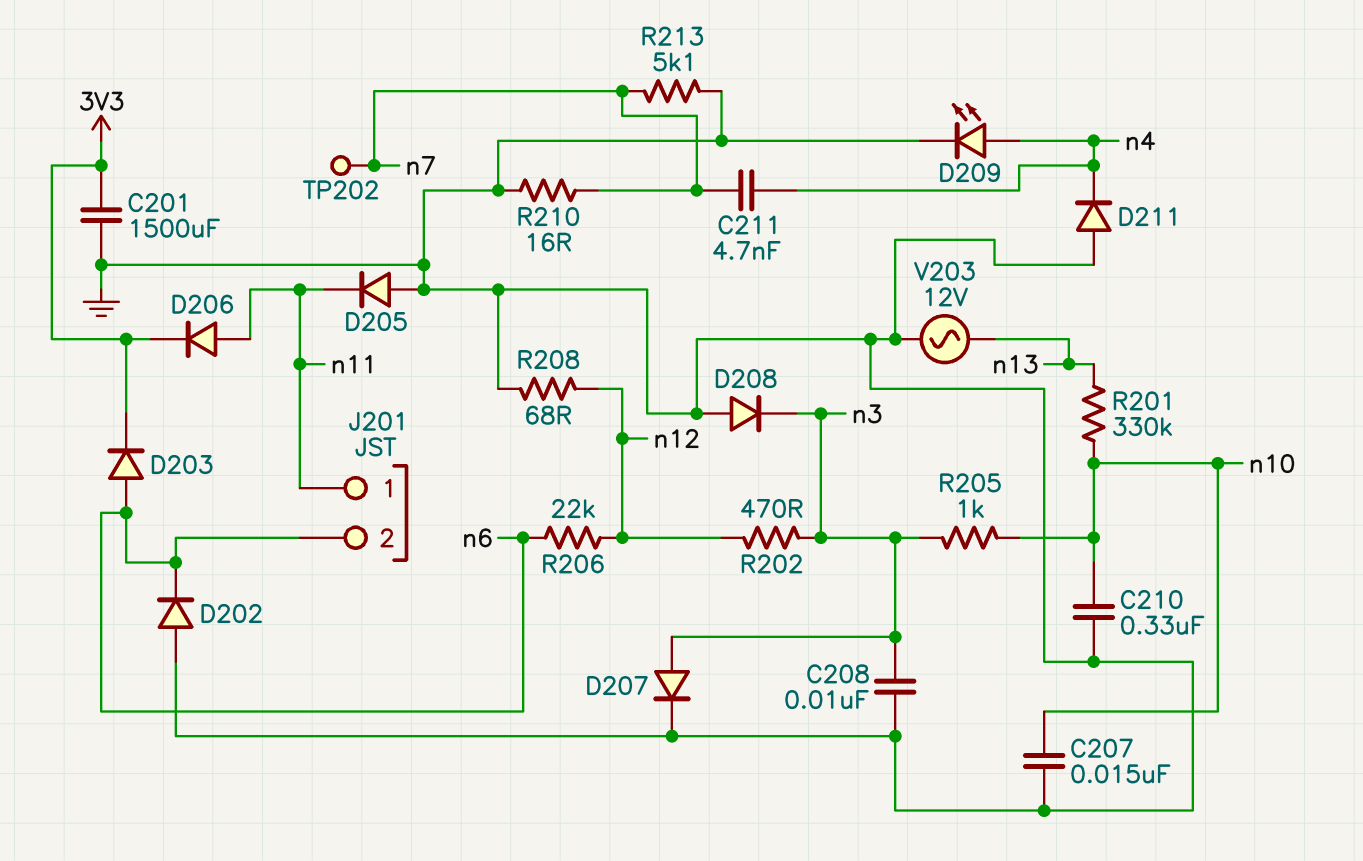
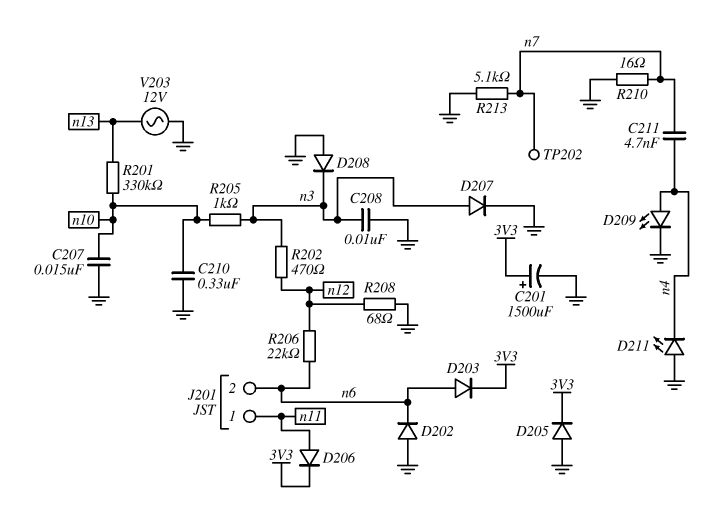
C201: 1500uF (3V3, GND) -> 1500uF (plus 3V3, minus GND)
D205: diode (A GND, K n11) -> diode (A GND, K 3V3)
D211: diode (A GND, K n4) -> LED (A GND, K n4)

